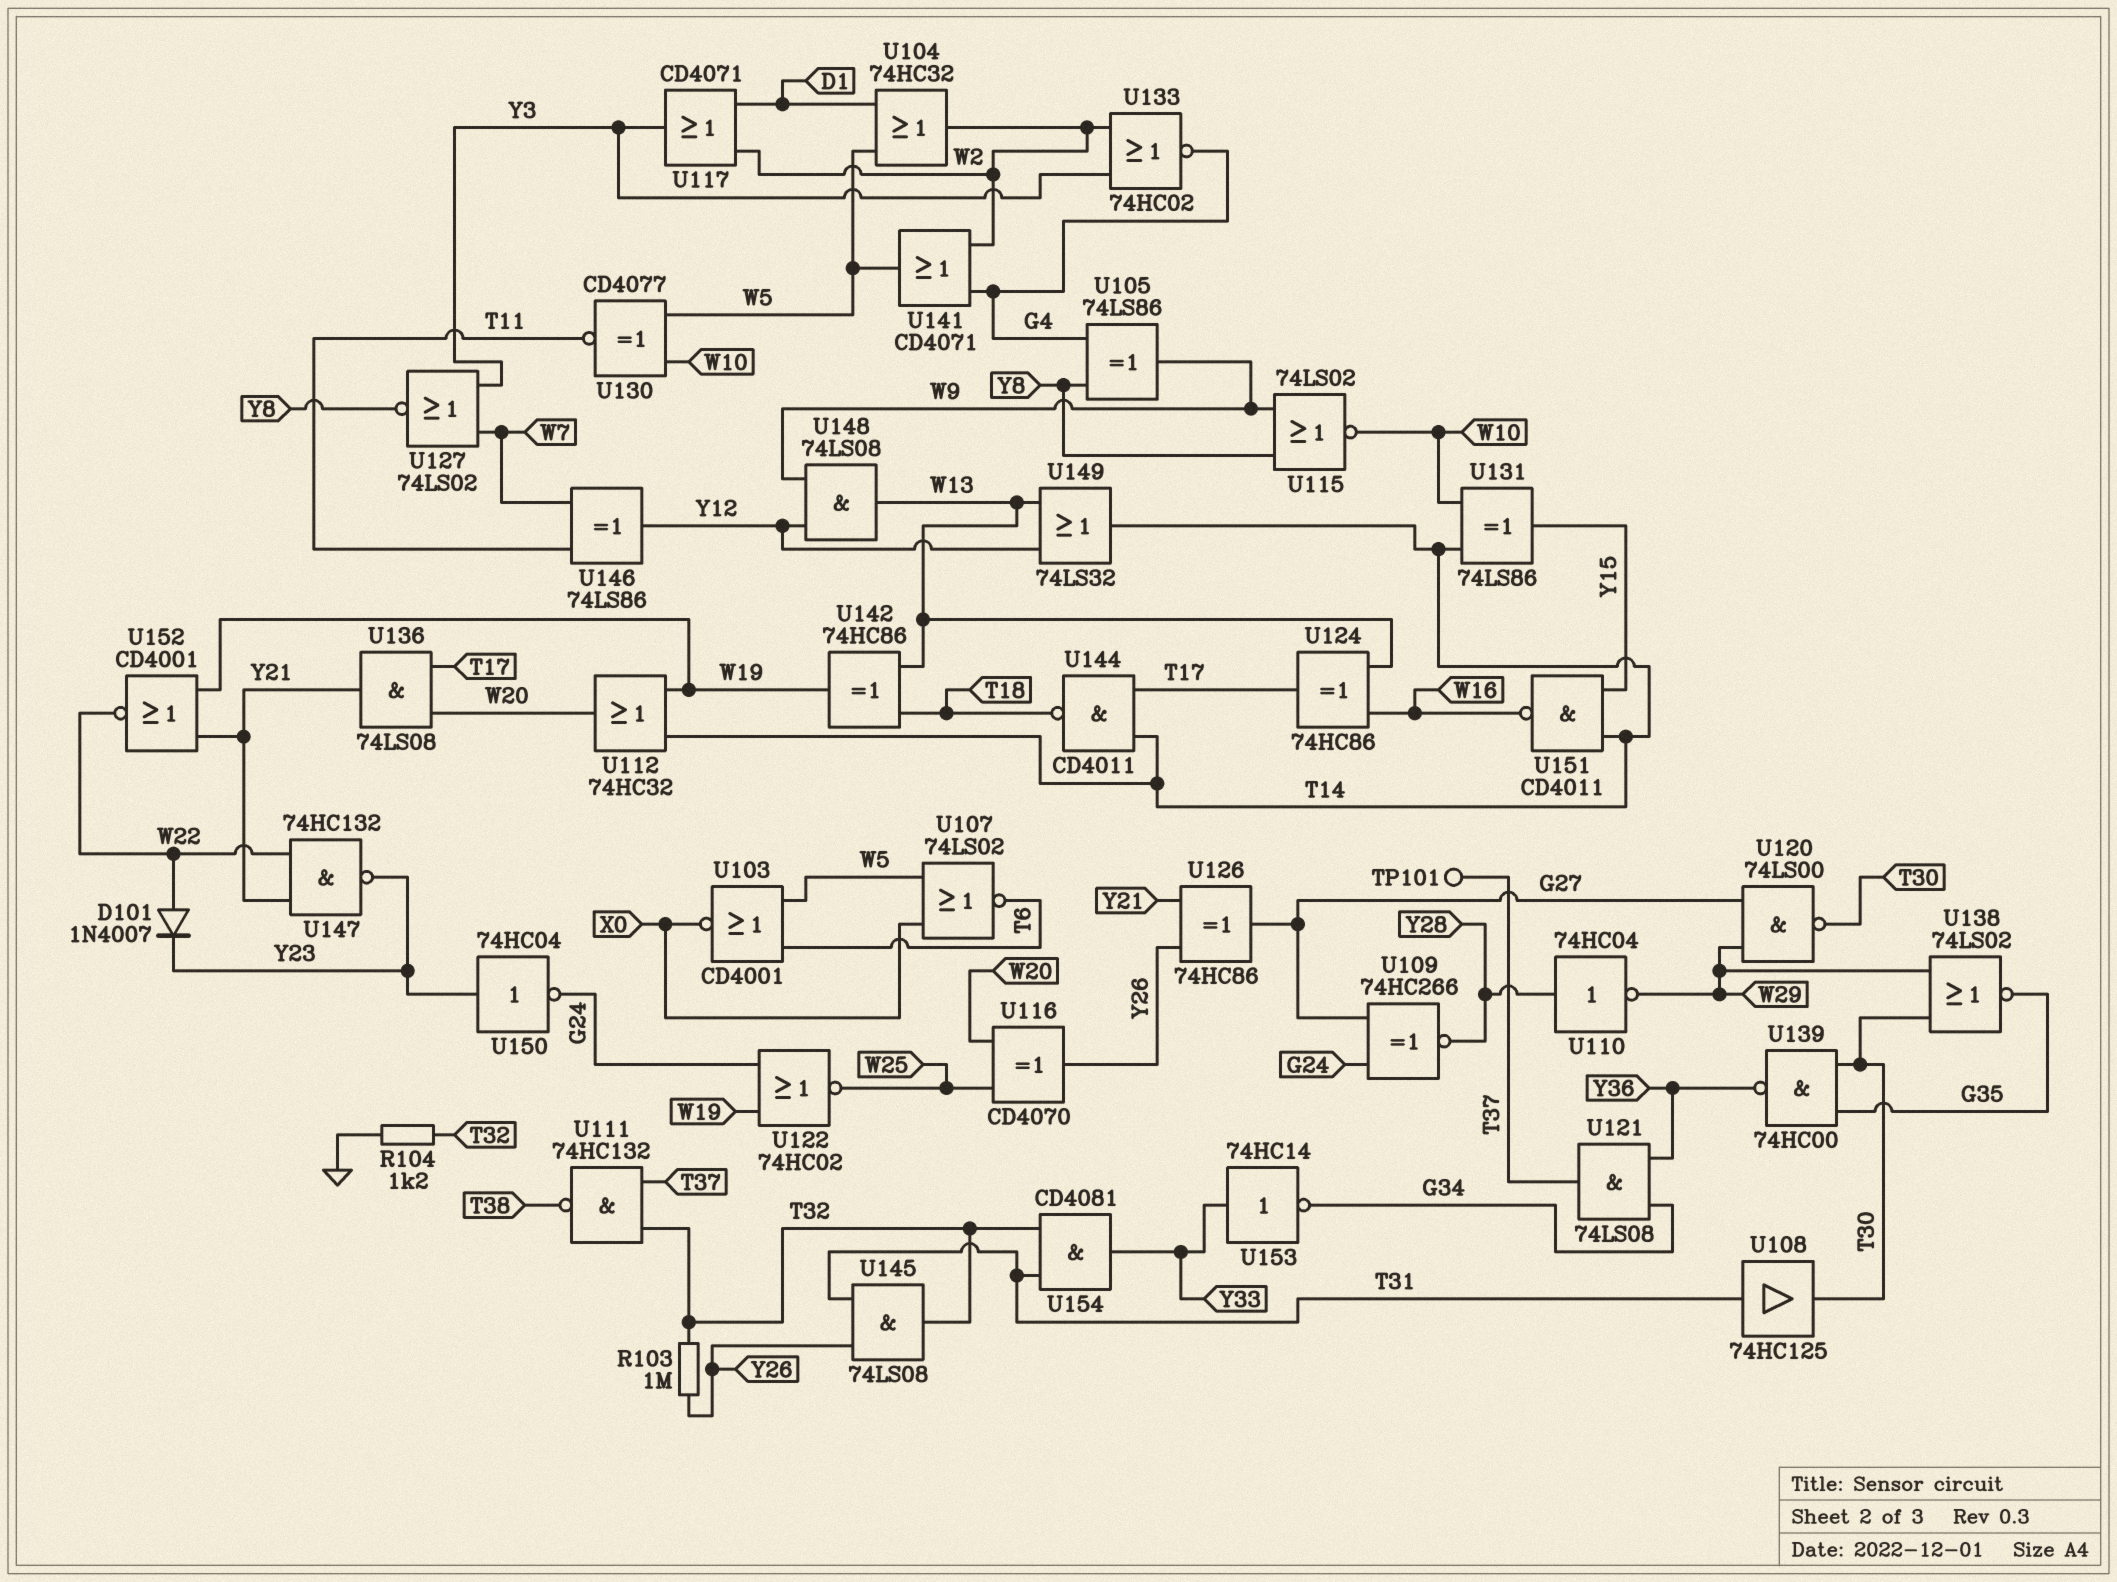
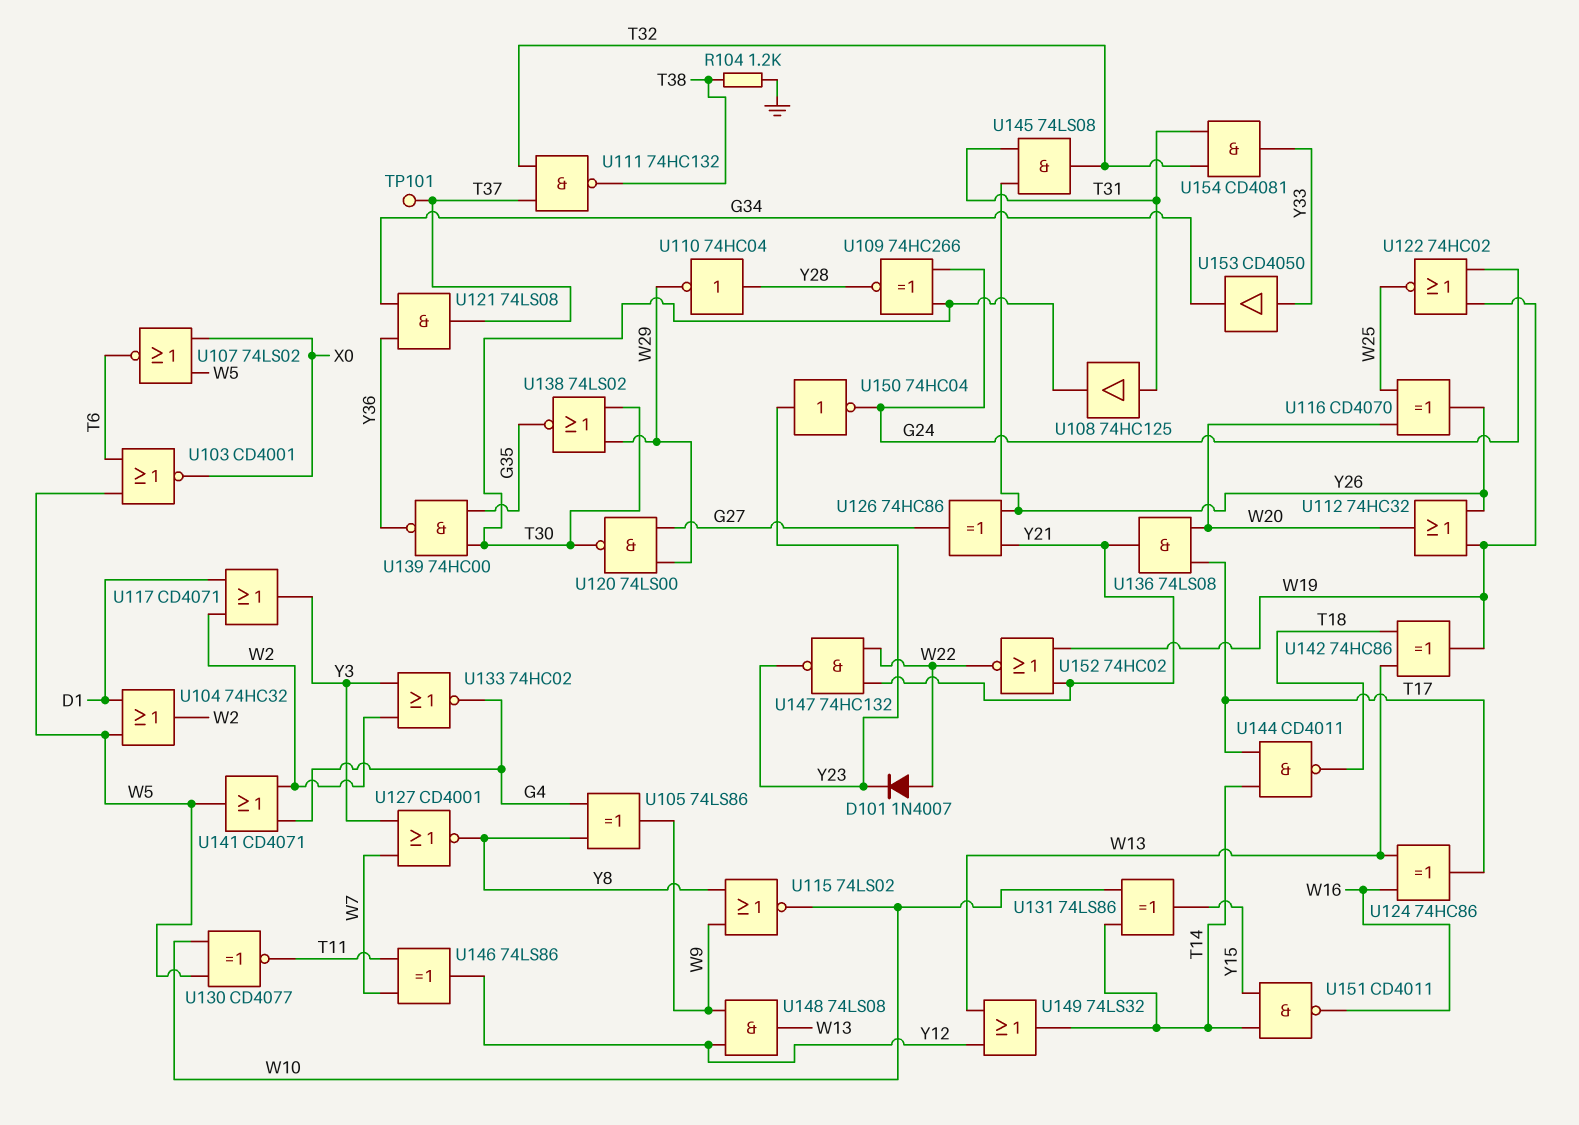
R103: 1M (T32, Y26) -> none
R104: 1.2k (GND, T32) -> 1.2k (GND, T38)
U109: XNOR 74HC266 (in G24, in G27, out Y28) -> XNOR 74HC266 (in G24, in T30, out Y28)
U112: OR 74HC32 (in T14, in W19, out W20) -> OR 74HC32 (in W19, in Y26, out W20)
U127: NOR 74LS02 (in W7, in Y3, out Y8) -> NOR CD4001 (in W7, in Y3, out Y8)
U152: NOR CD4001 (in W19, in Y21, out W22) -> NOR 74HC02 (in W19, in Y21, out W22)
U153: NOT 74HC14 (in Y33, out G34) -> buffer CD4050 (in Y33, out G34)

